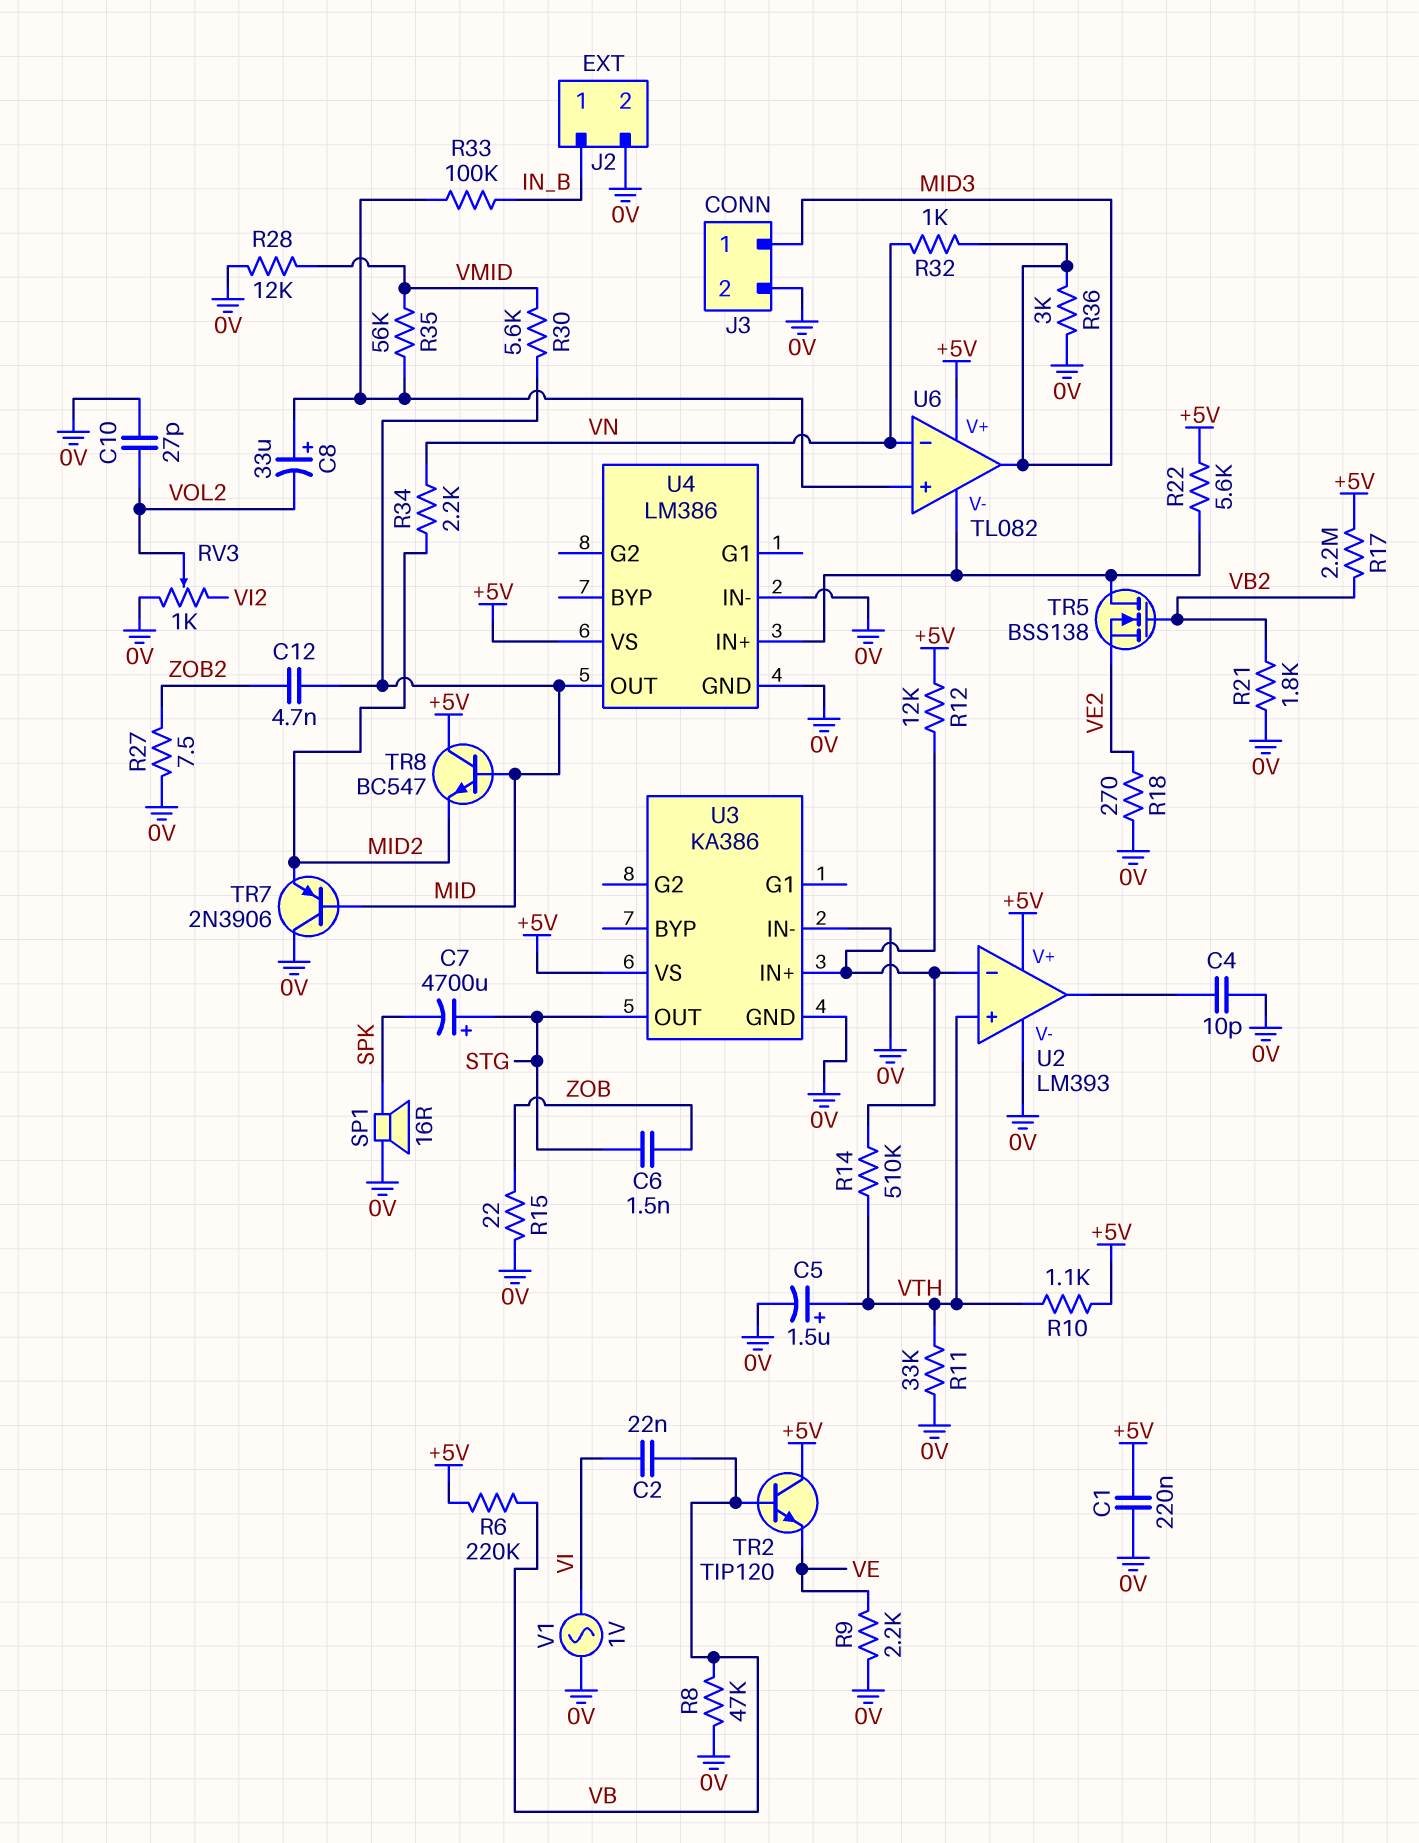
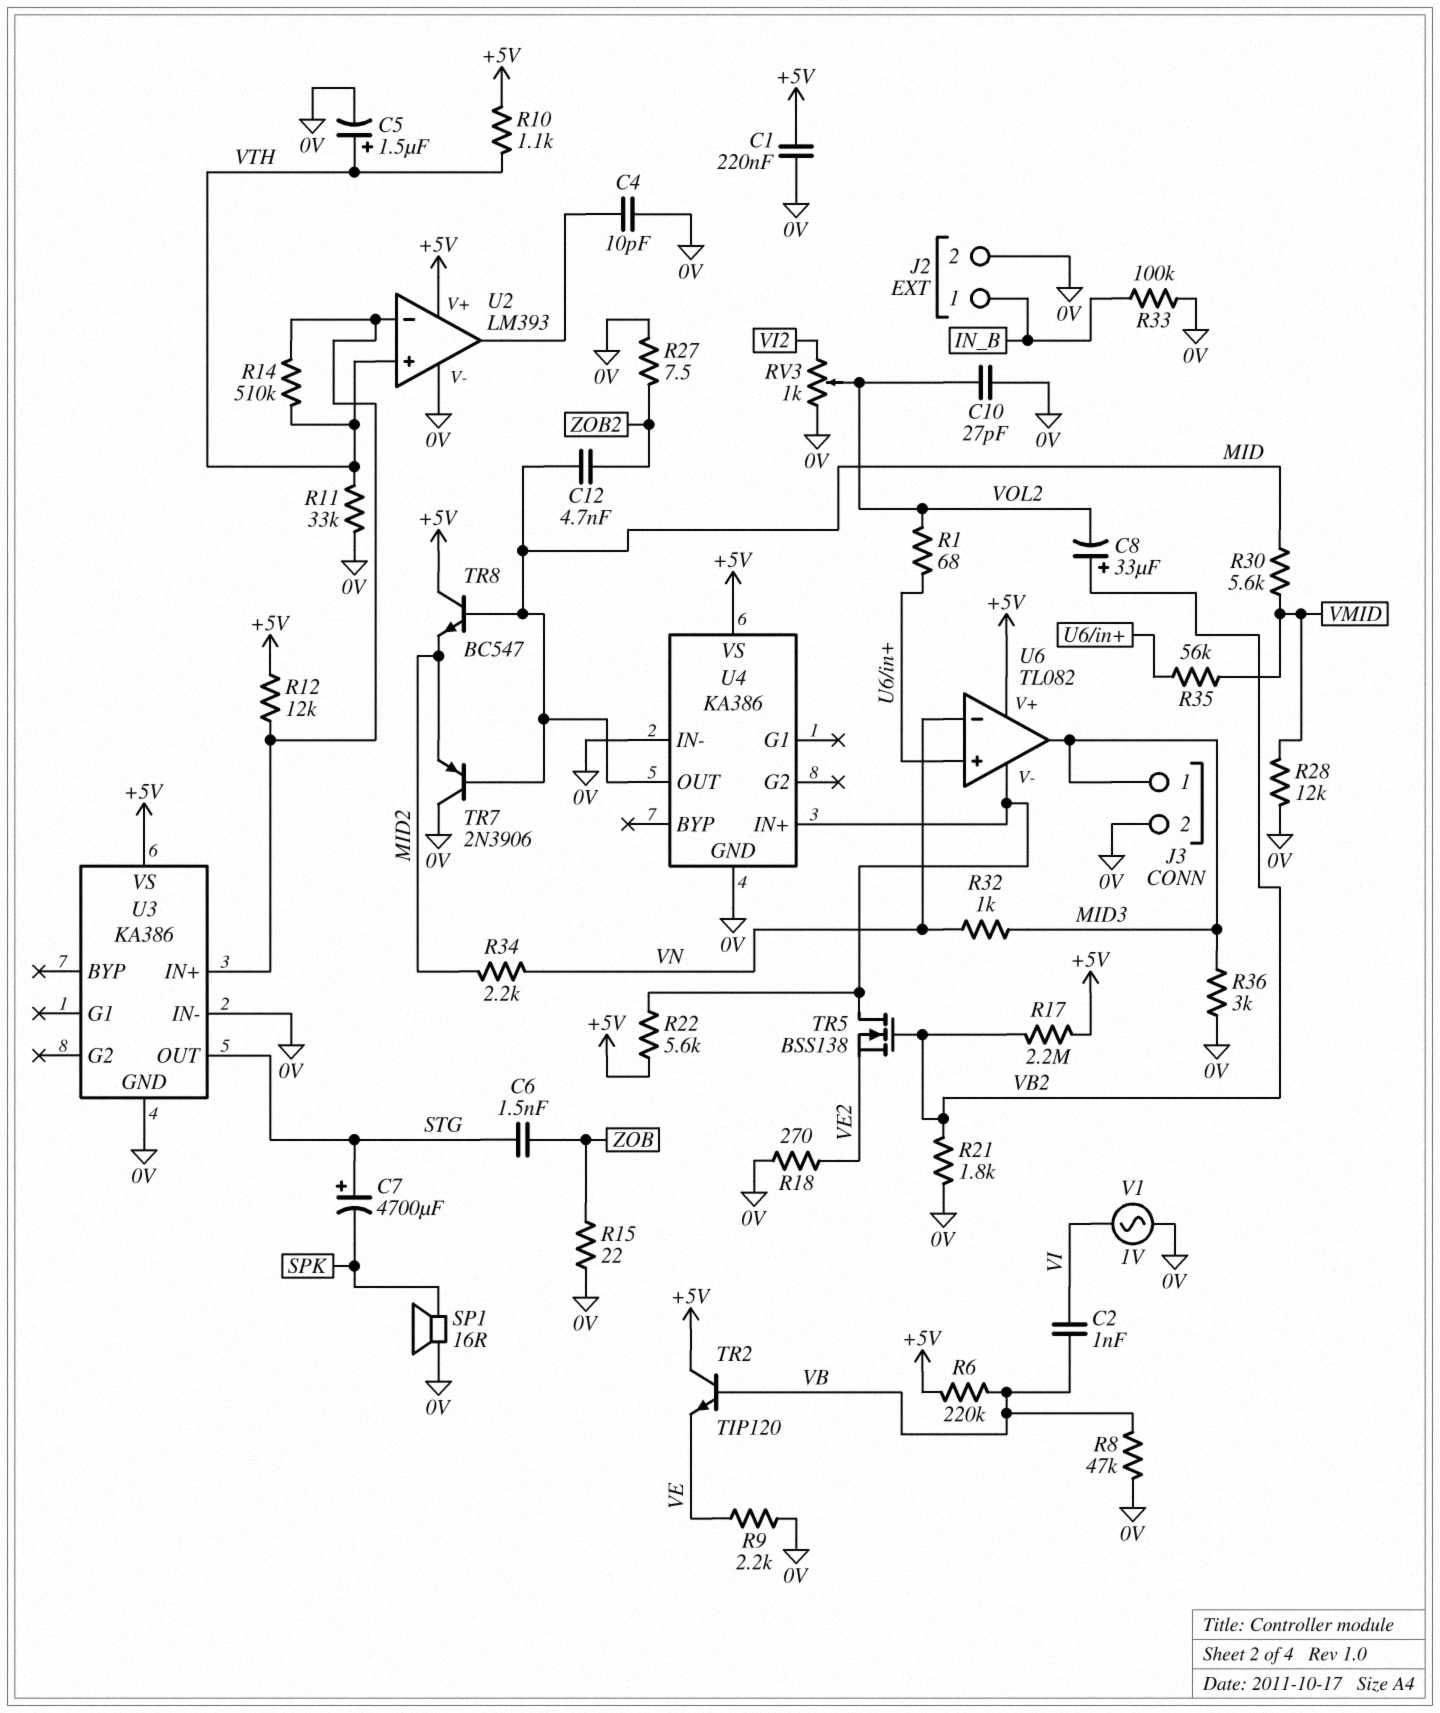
C2: 22nF (VB, VI) -> 1nF (VB, VI)
C8: 33uF (plus U6/in+, minus VOL2) -> 33uF (plus VB2, minus VOL2)
R1: none -> 68 (U6/in+, VOL2)
R33: 100k (IN_B, U6/in+) -> 100k (0V, IN_B)
U4: LM386 -> KA386

